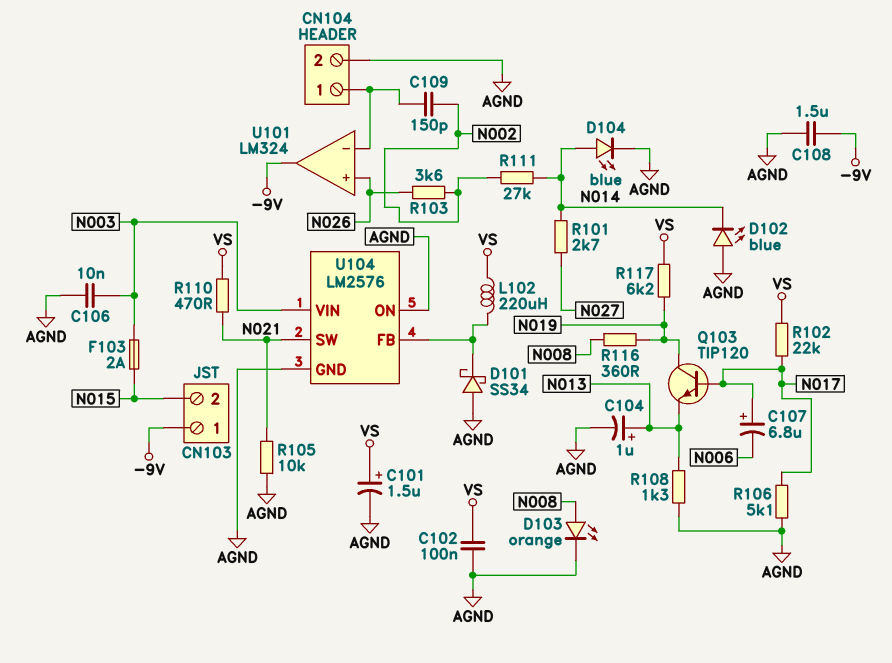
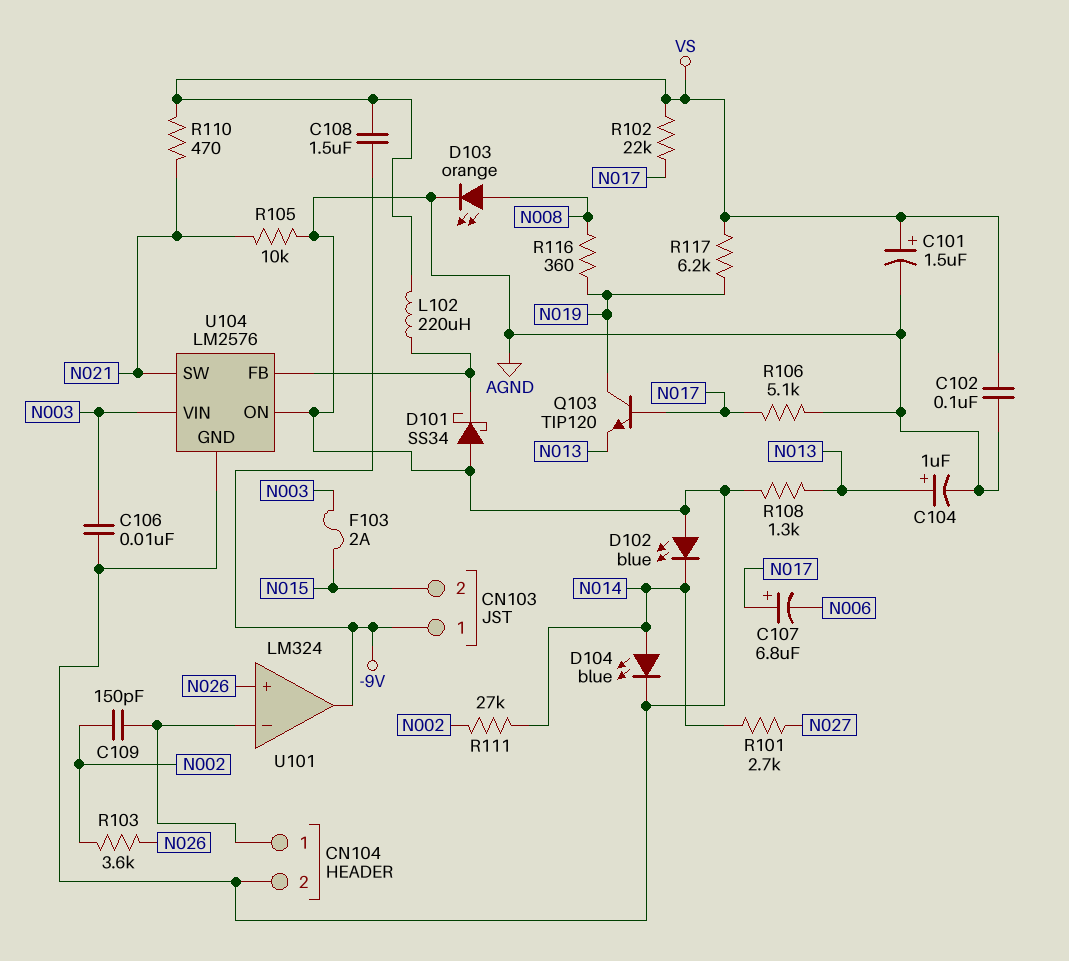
C108: 1.5uF (-9V, AGND) -> 1.5uF (-9V, VS)

